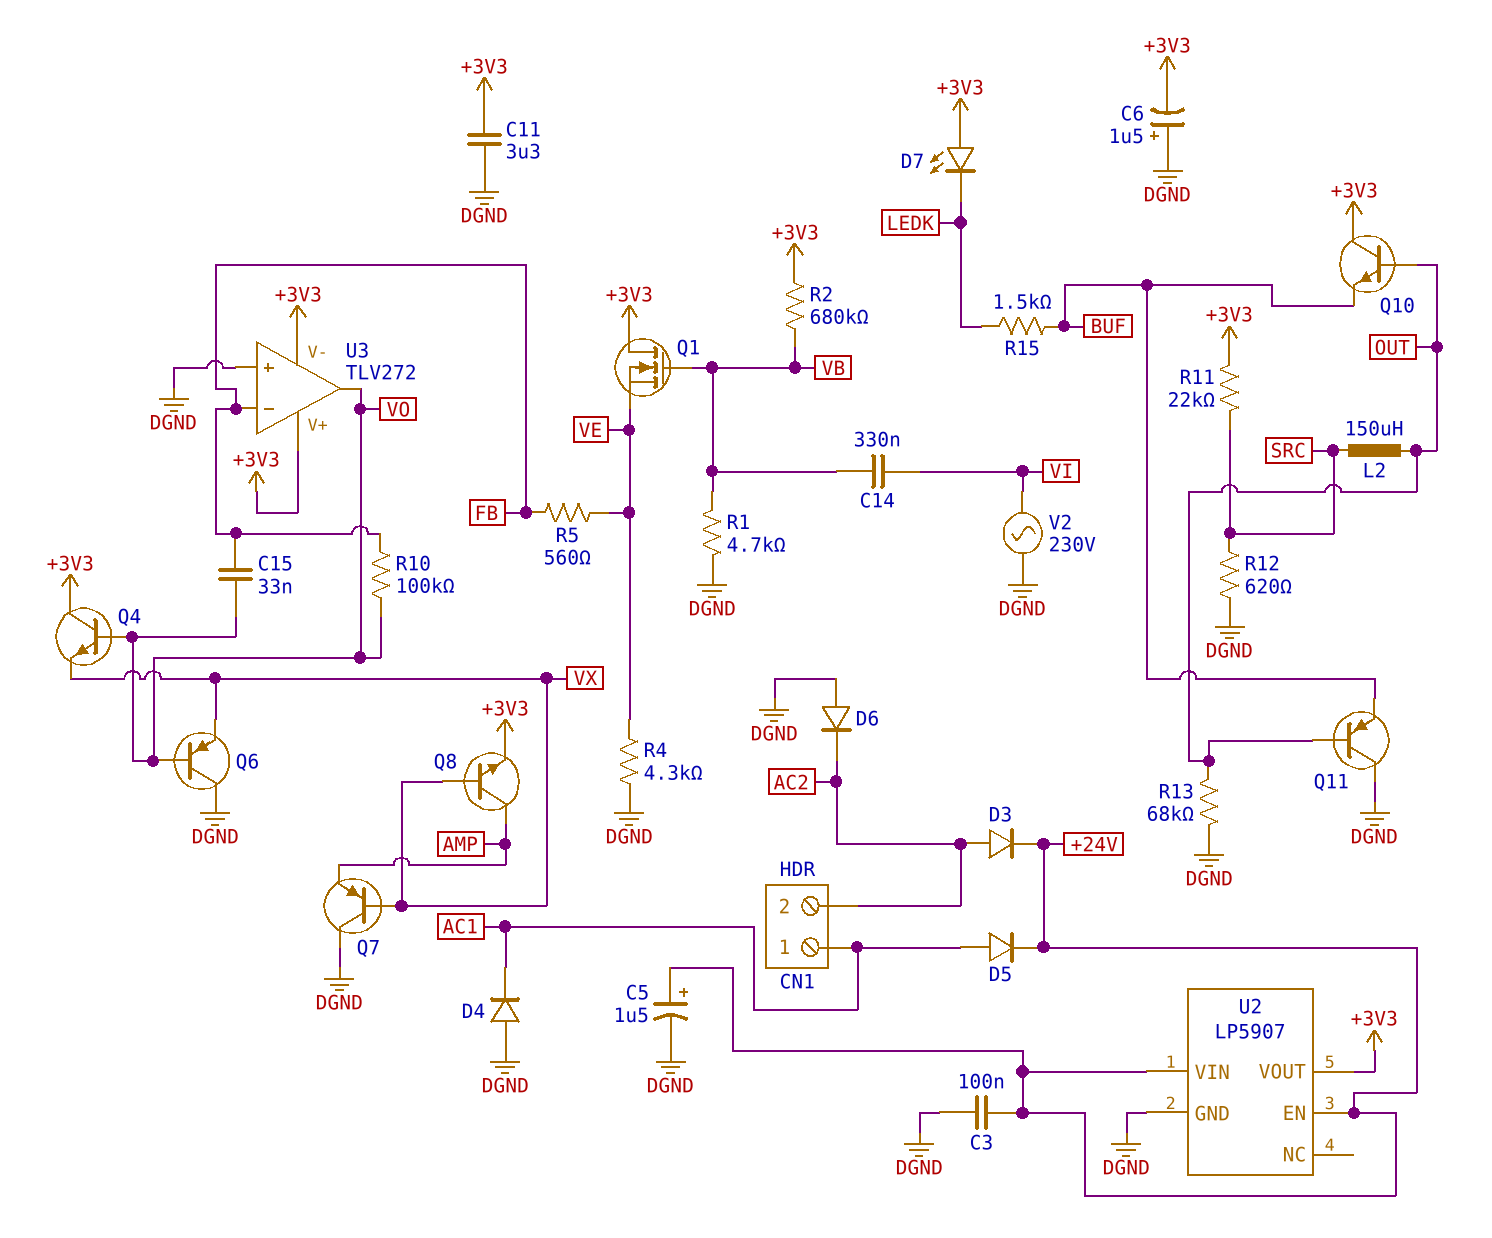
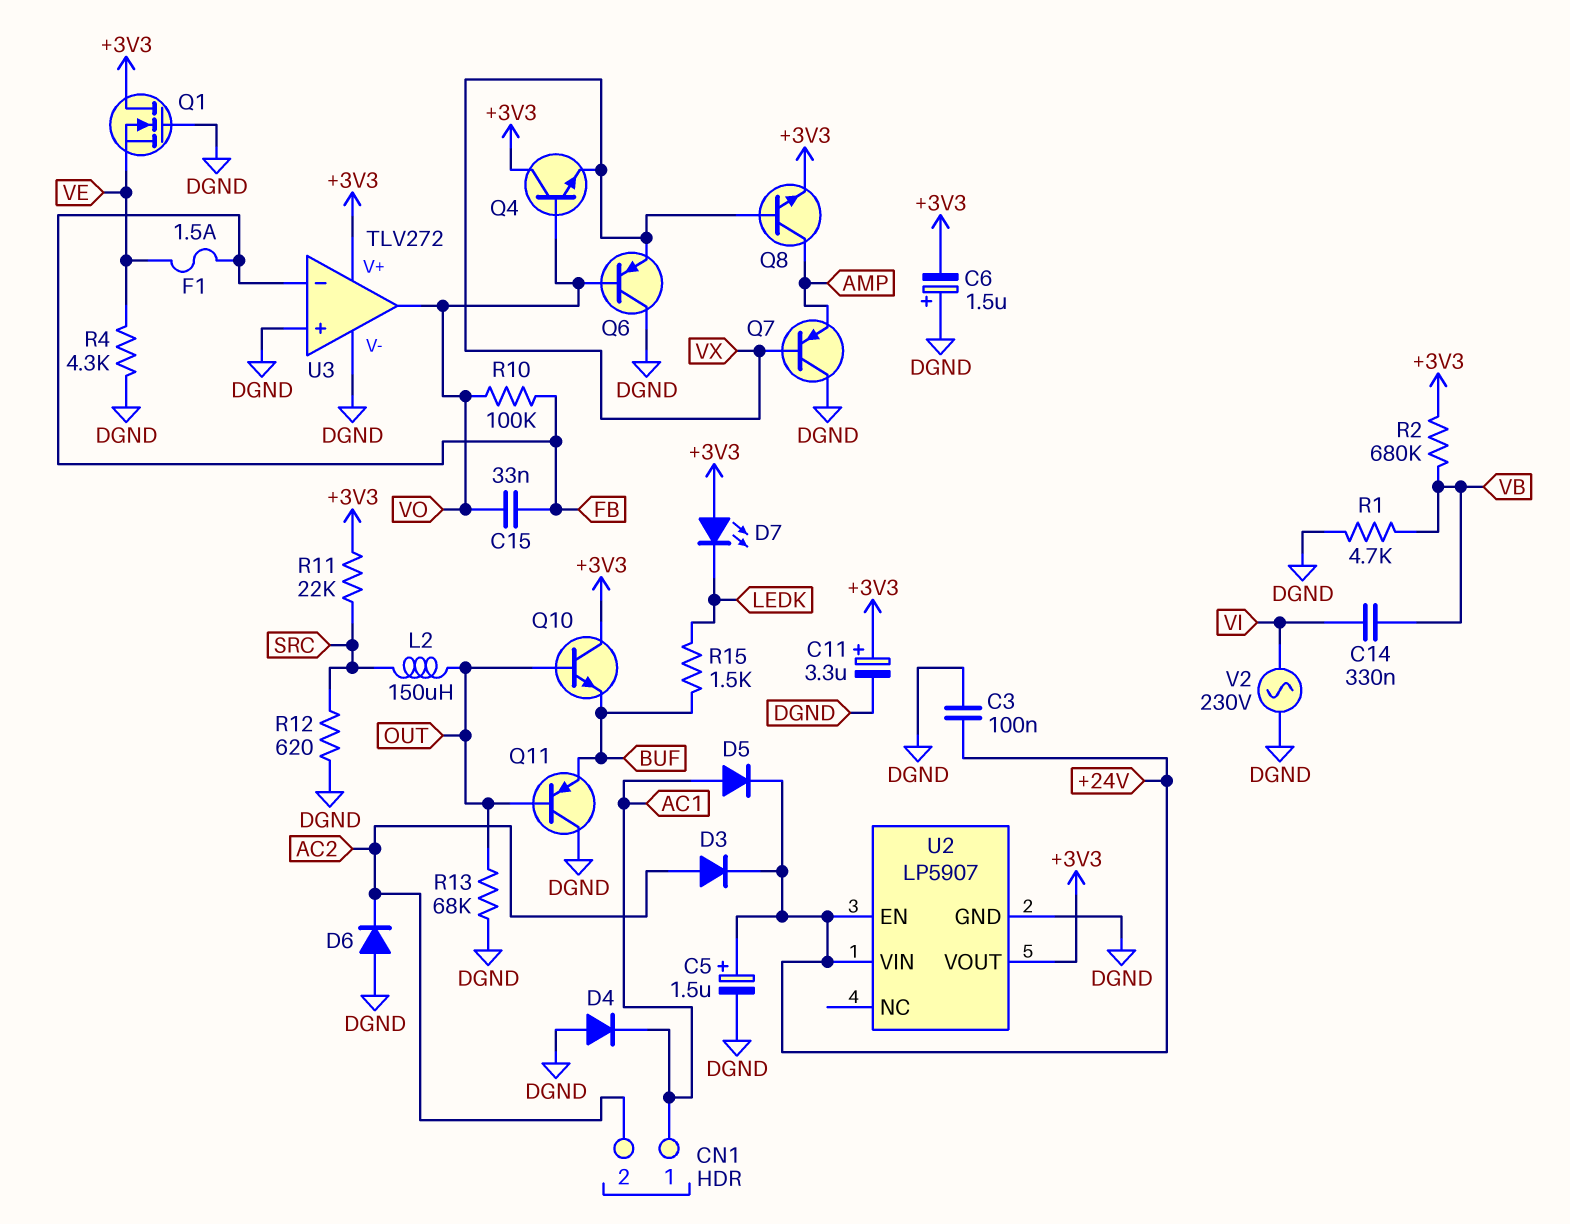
C11: 3.3uF (+3V3, DGND) -> 3.3uF (plus +3V3, minus DGND)
F1: none -> 1.5A (FB, VE)
Q1: NMOS (G VB, D +3V3, S VE) -> NMOS (G DGND, D +3V3, S VE)
R5: 560 (FB, VE) -> none
U3 pin V-: +3V3 -> DGND

